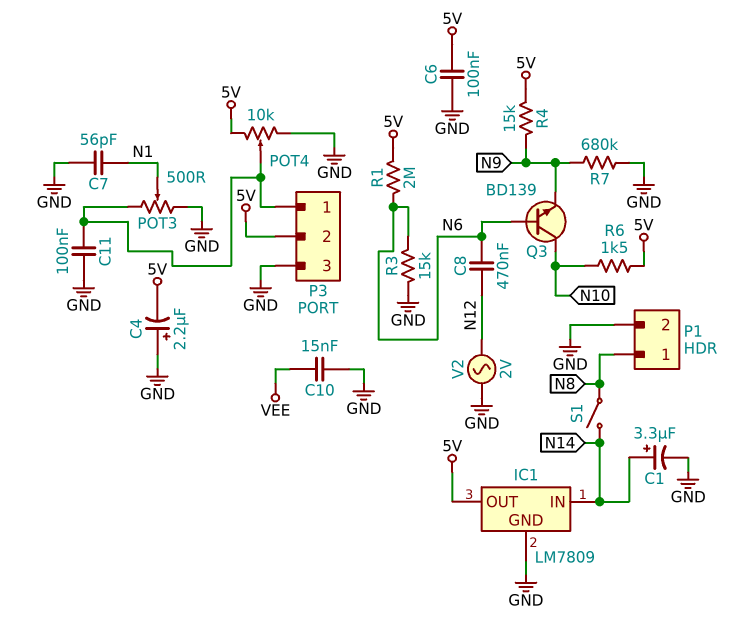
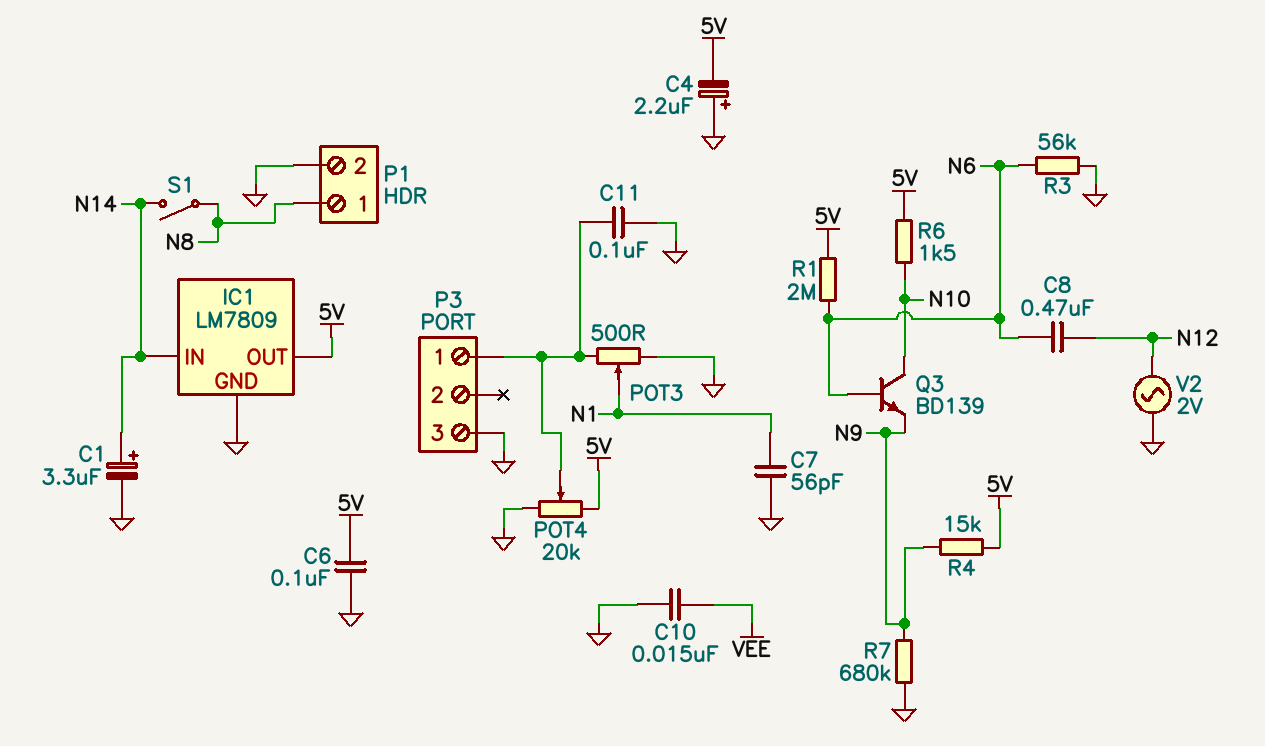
P3 pin 2: 5V -> none
POT4: 10k (5V, GND, wiper P3/1) -> 20k (5V, GND, wiper P3/1)
R3: 15k (GND, N6) -> 56k (GND, N6)

